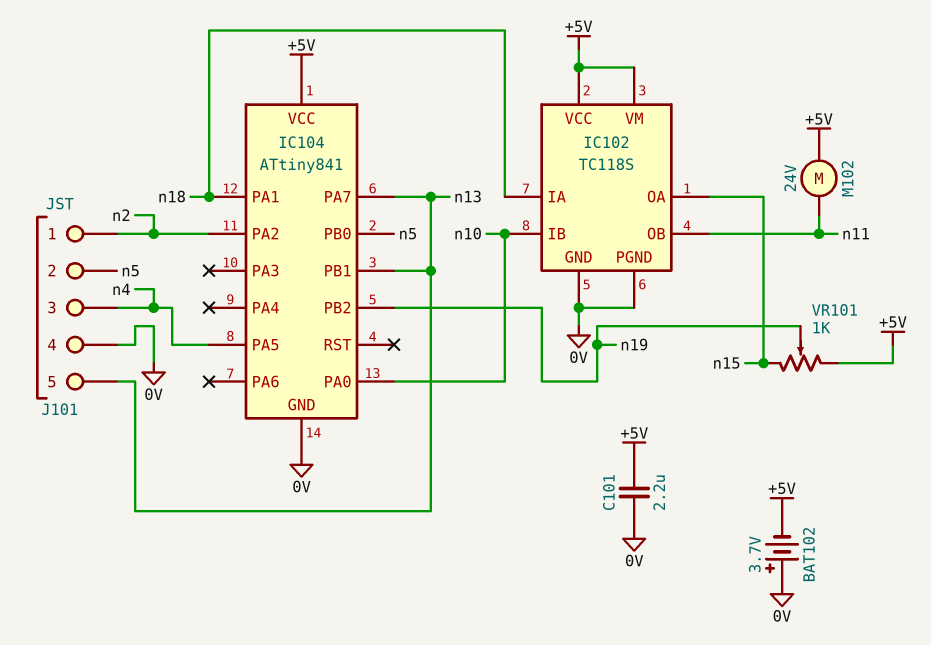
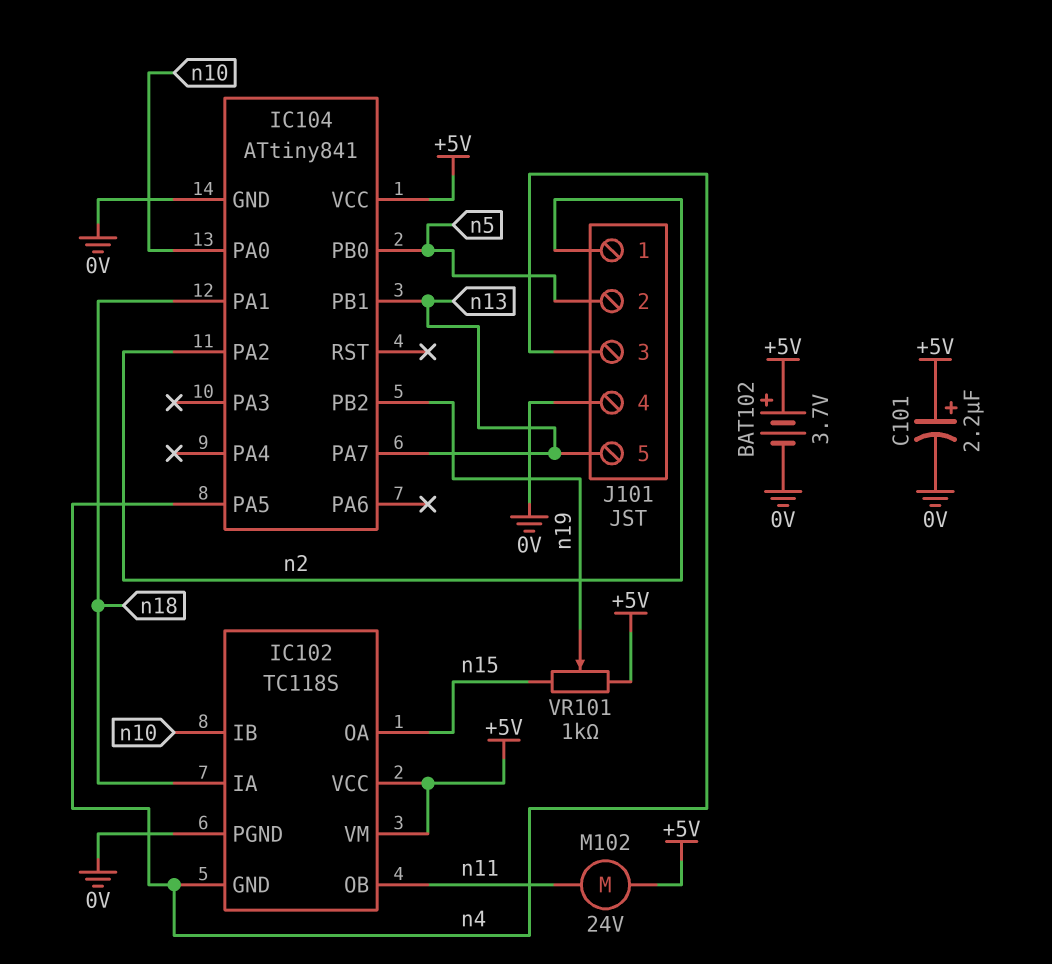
BAT102: 3.7V (plus 0V, minus +5V) -> 3.7V (plus +5V, minus 0V)
C101: 2.2uF (+5V, 0V) -> 2.2uF (plus +5V, minus 0V)
IC102 pin GND: 0V -> n4

